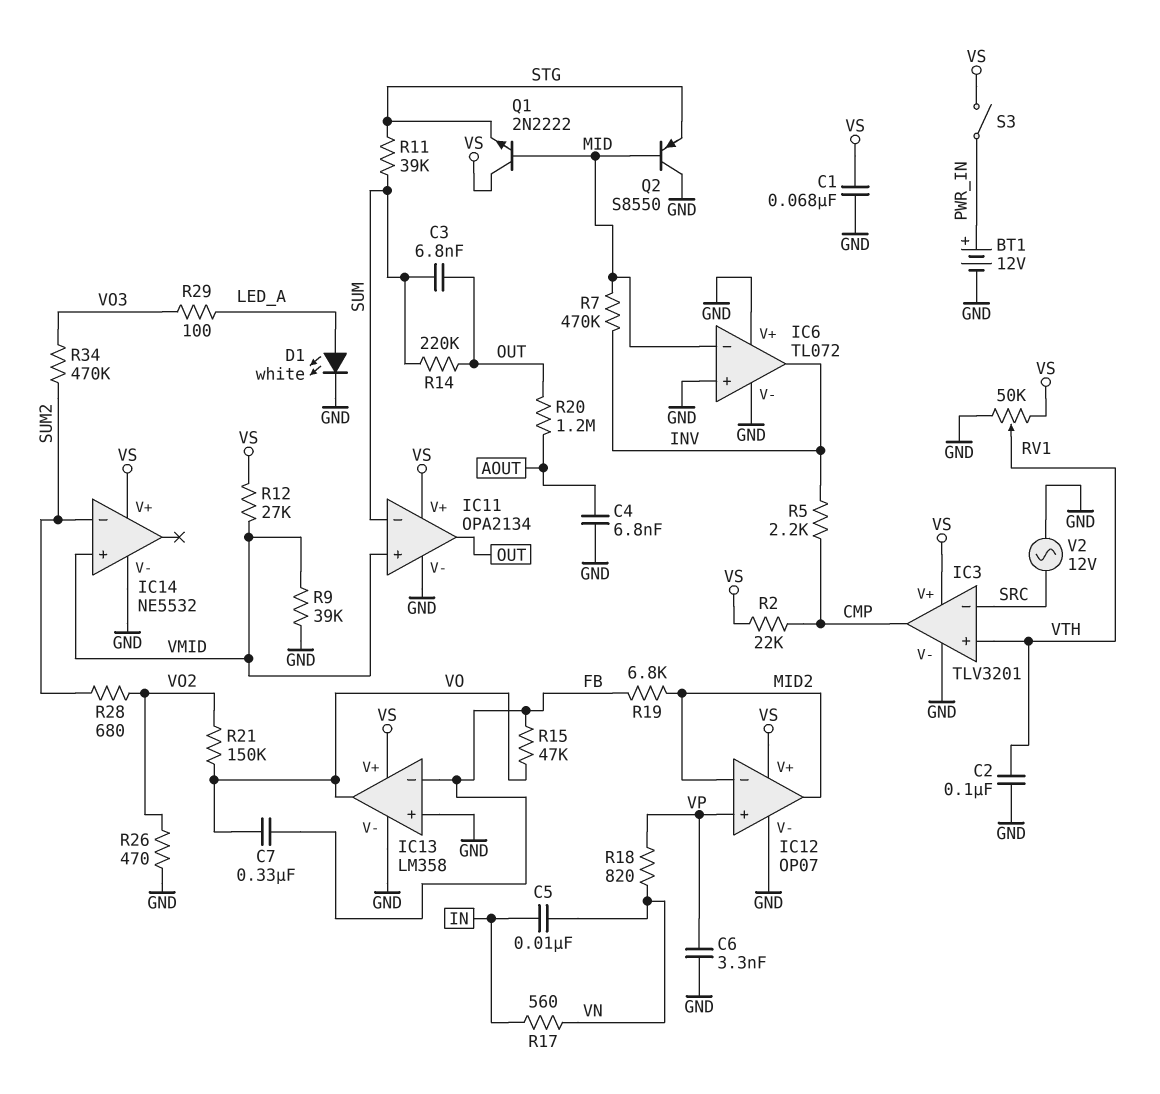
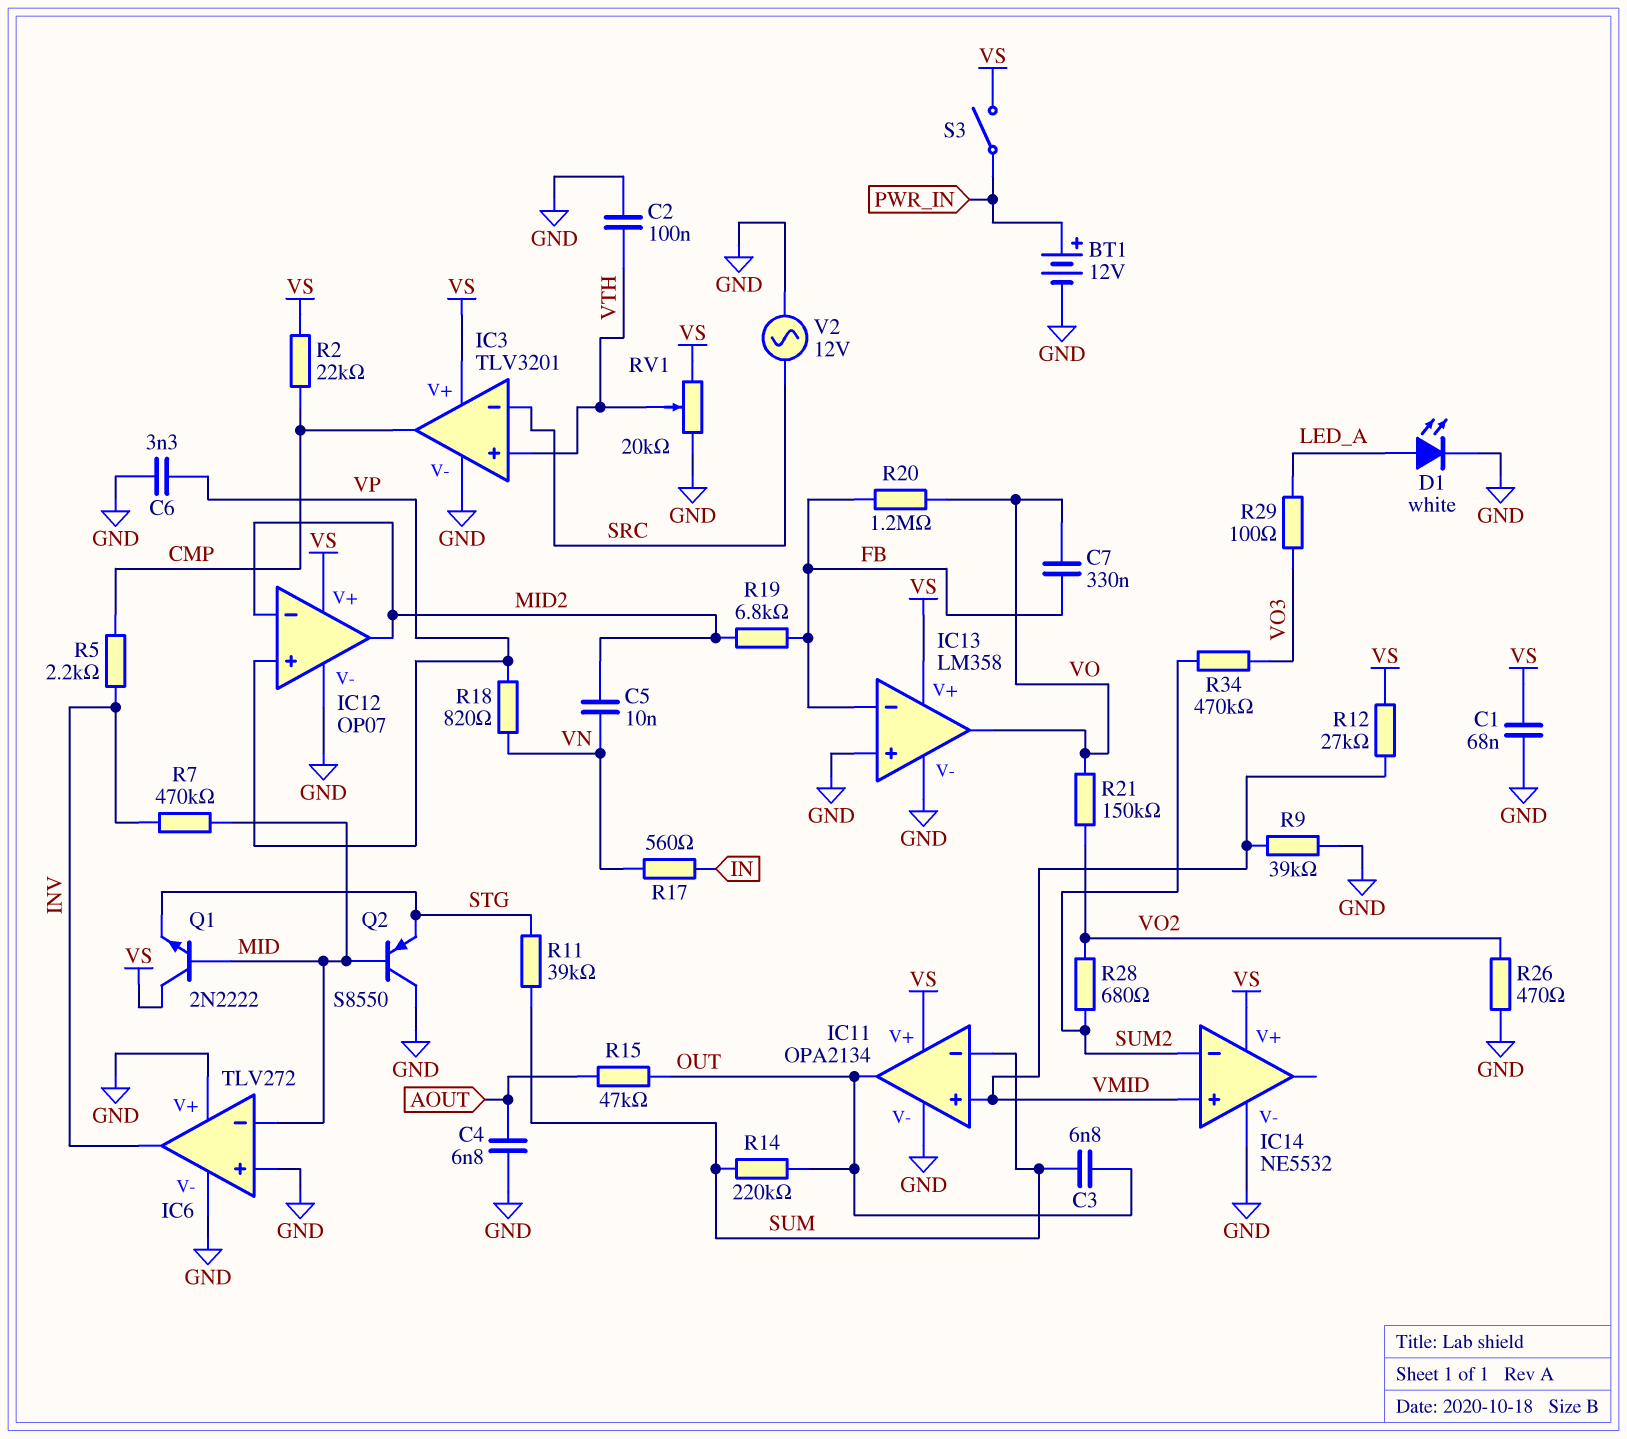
C5: 10nF (IN, VN) -> 10nF (MID2, VN)
IC6: TL072 -> TLV272
R15: 47k (FB, VO) -> 47k (AOUT, OUT)
R20: 1.2M (AOUT, OUT) -> 1.2M (FB, VO)
RV1: 50k (GND, VS, wiper VTH) -> 20k (GND, VS, wiper VTH)

